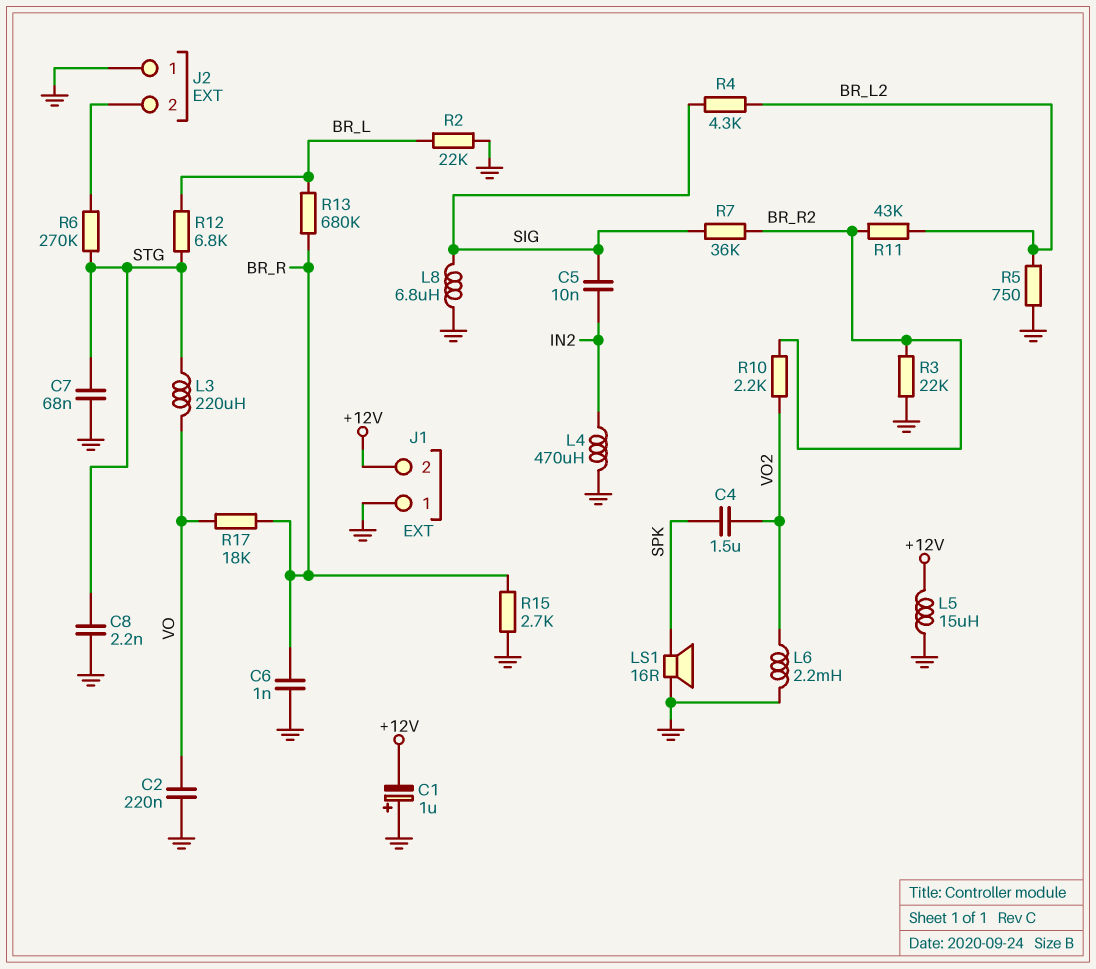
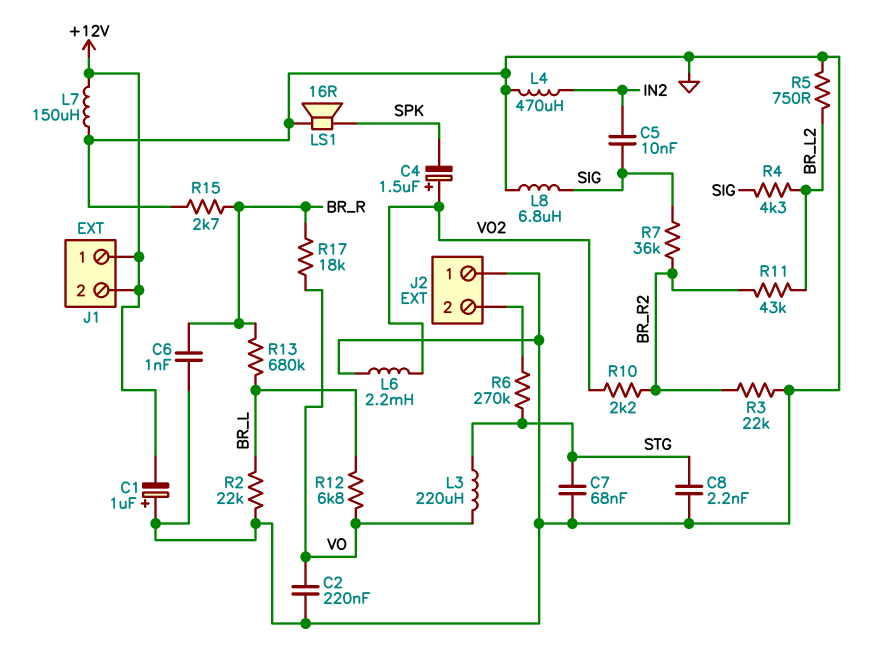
C4: 1.5uF (SPK, VO2) -> 1.5uF (plus VO2, minus SPK)
J1 pin 1: GND -> +12V
L5: 15uH (+12V, GND) -> none
L7: none -> 150uH (+12V, GND)
R12: 6.8k (BR_L, STG) -> 6.8k (BR_L, VO)

